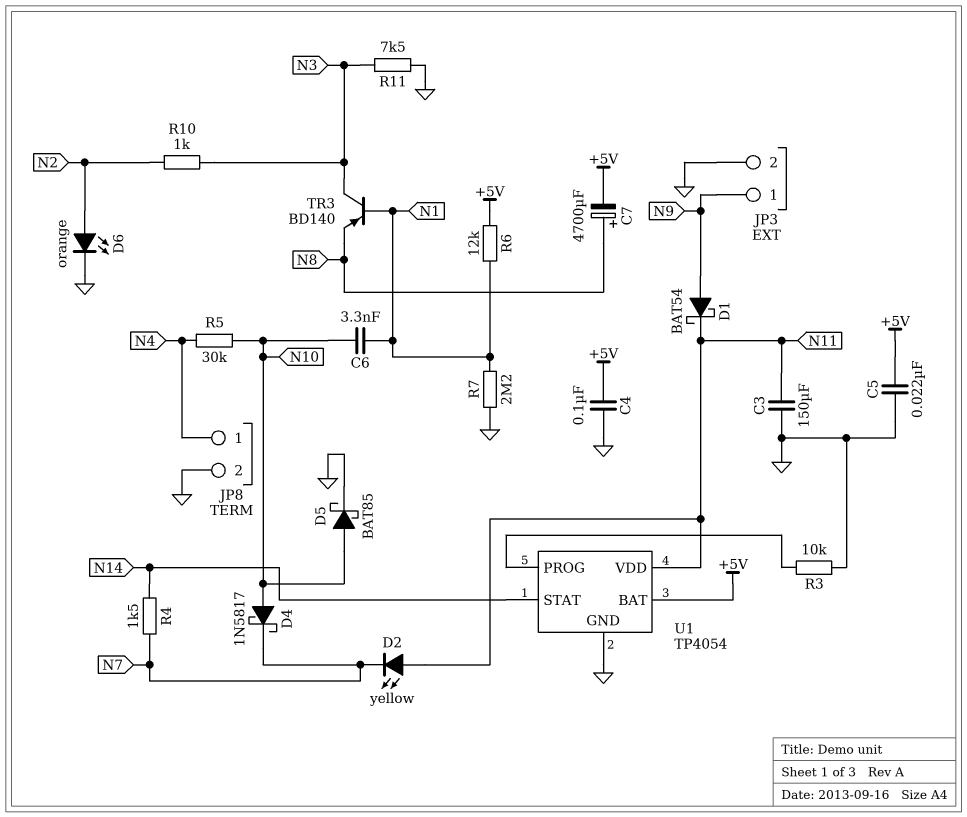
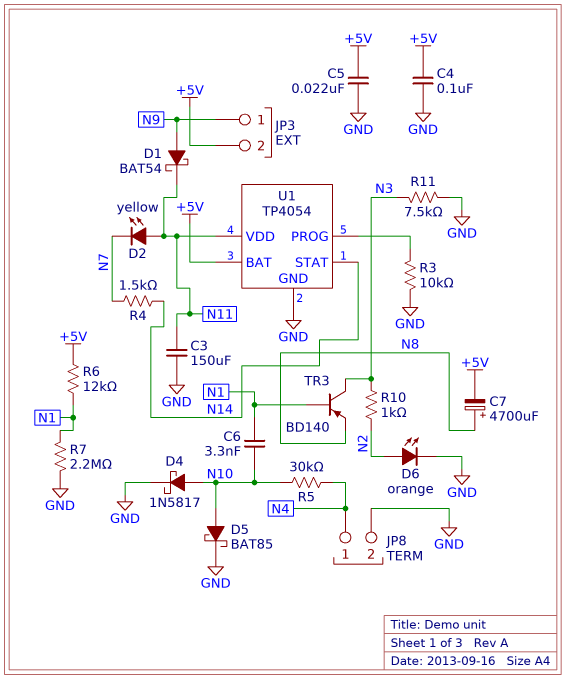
D4: schottky 1N5817 (A N10, K N7) -> schottky 1N5817 (A N10, K GND)
JP3 pin 2: GND -> +5V

